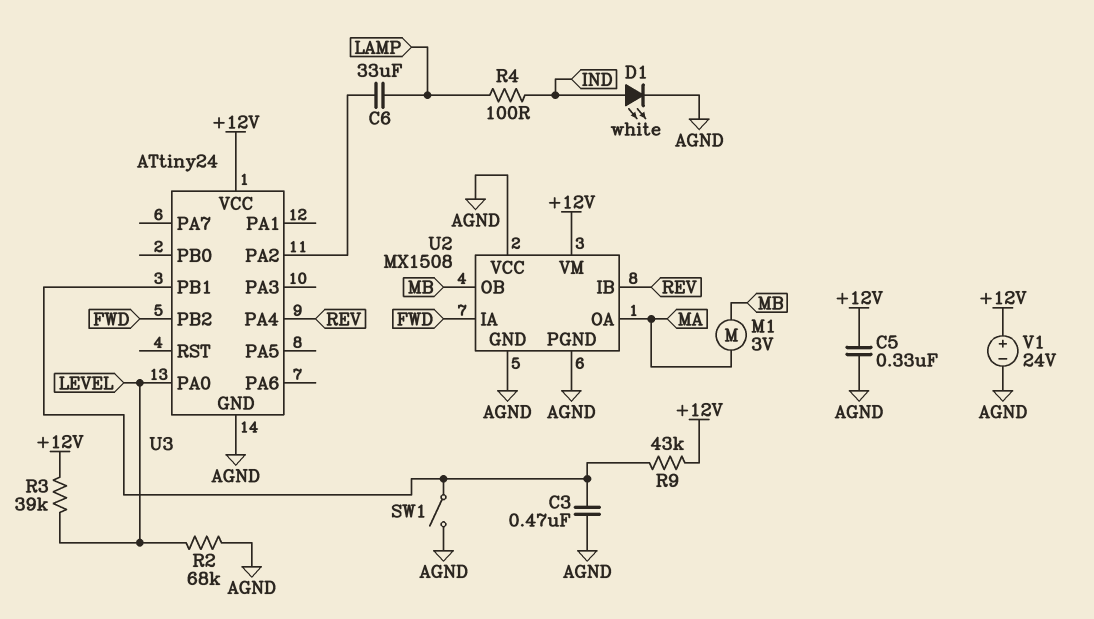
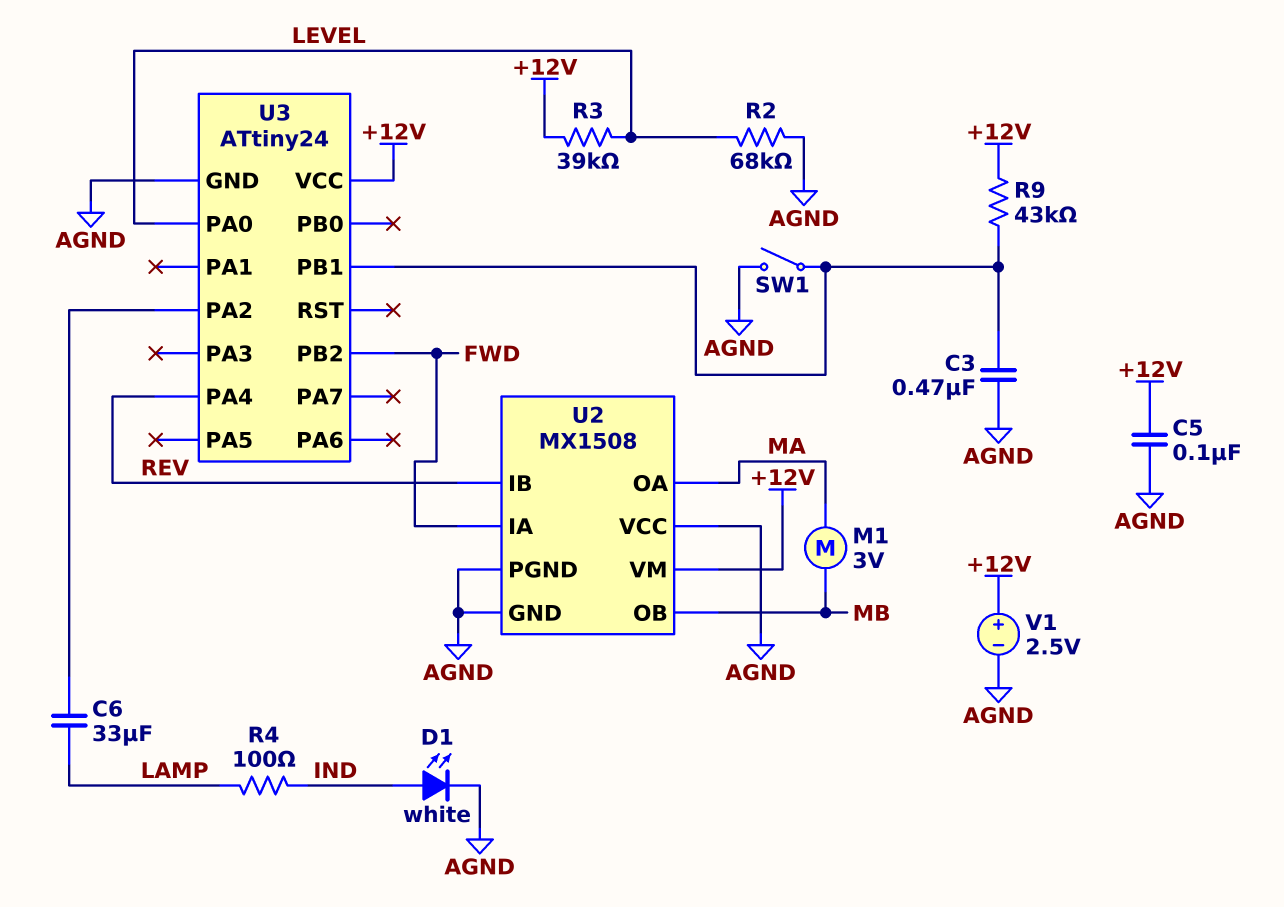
C5: 330nF (+12V, AGND) -> 100nF (+12V, AGND)
V1: 24V (plus +12V, minus AGND) -> 2.5V (plus +12V, minus AGND)

